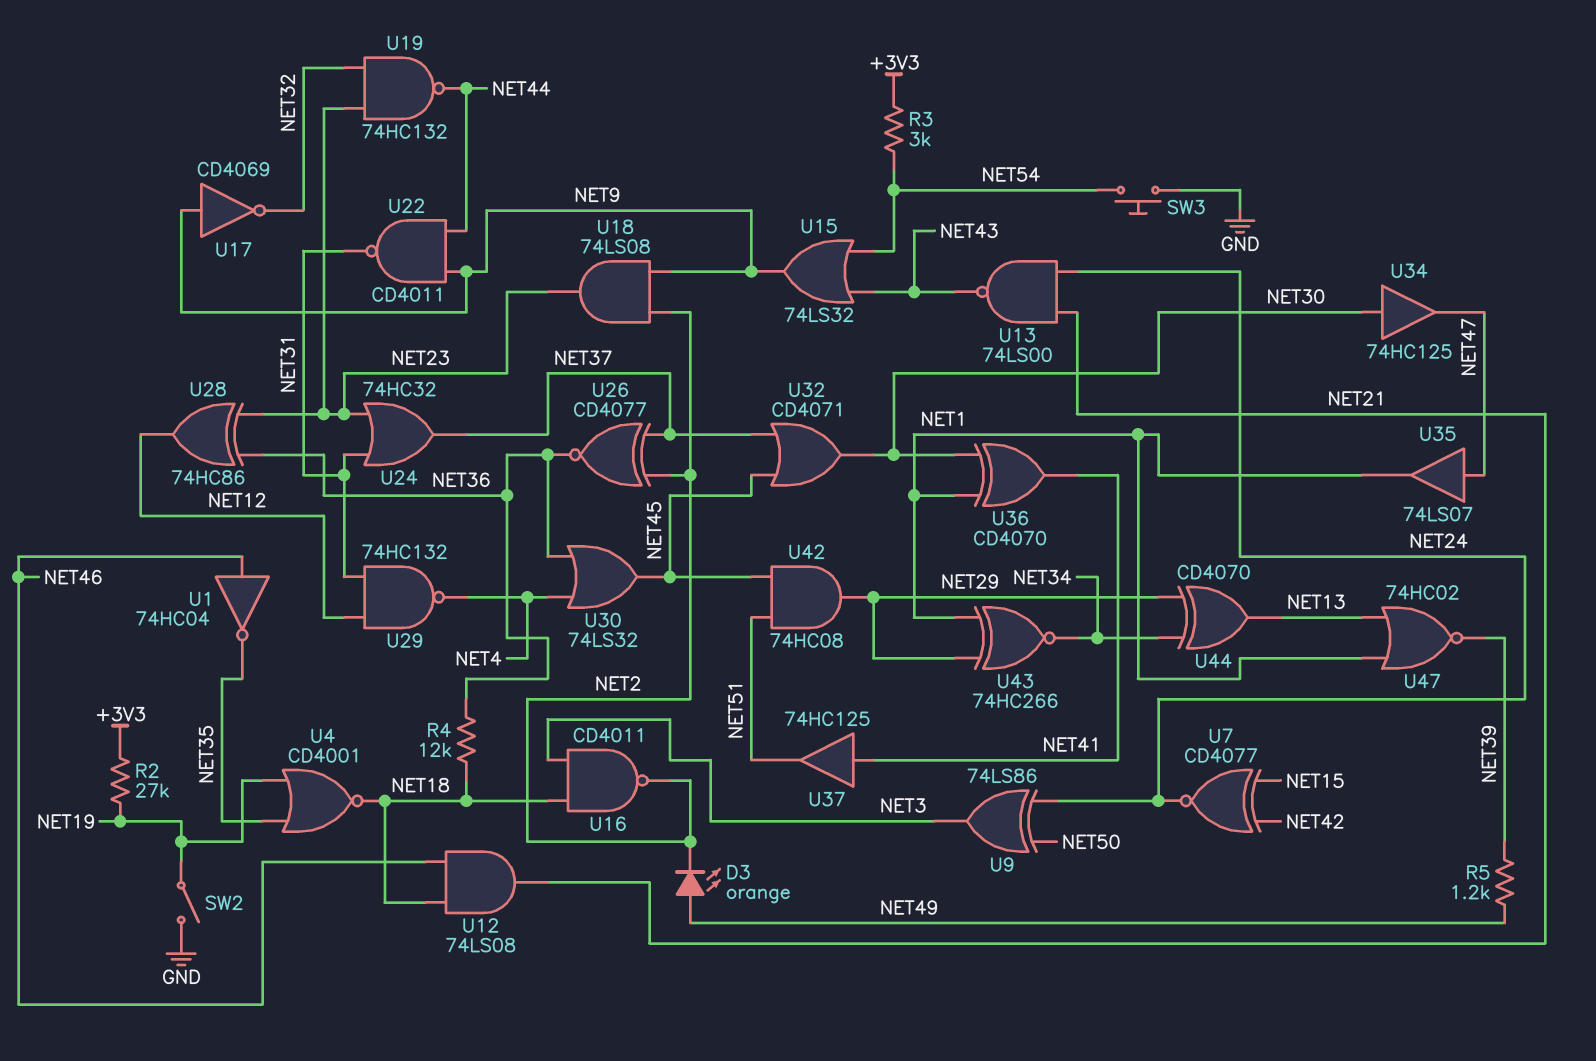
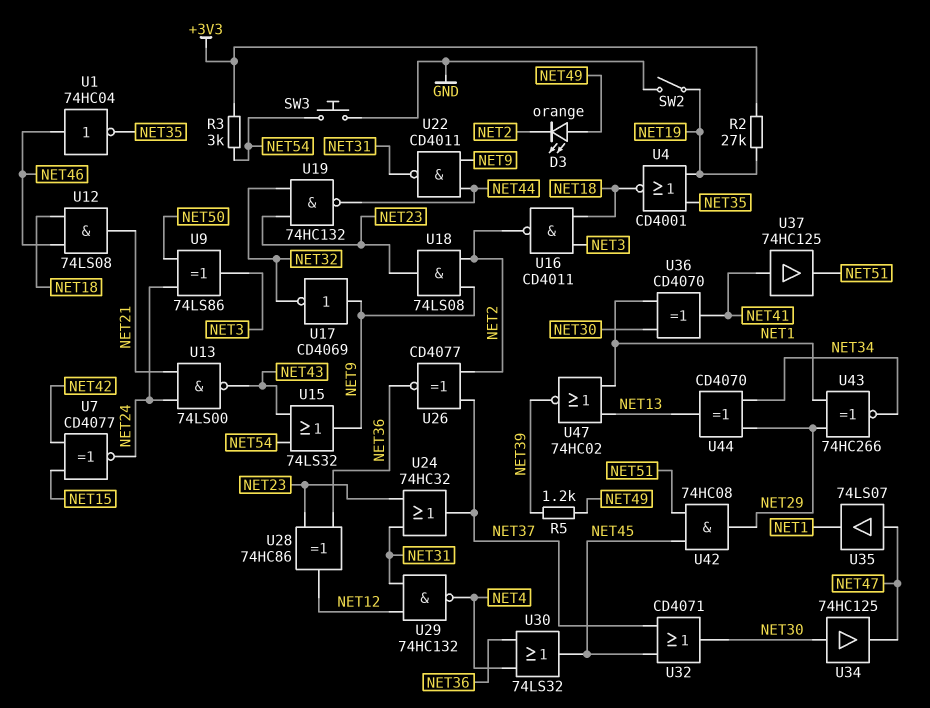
R4: 12k (NET18, NET36) -> none

